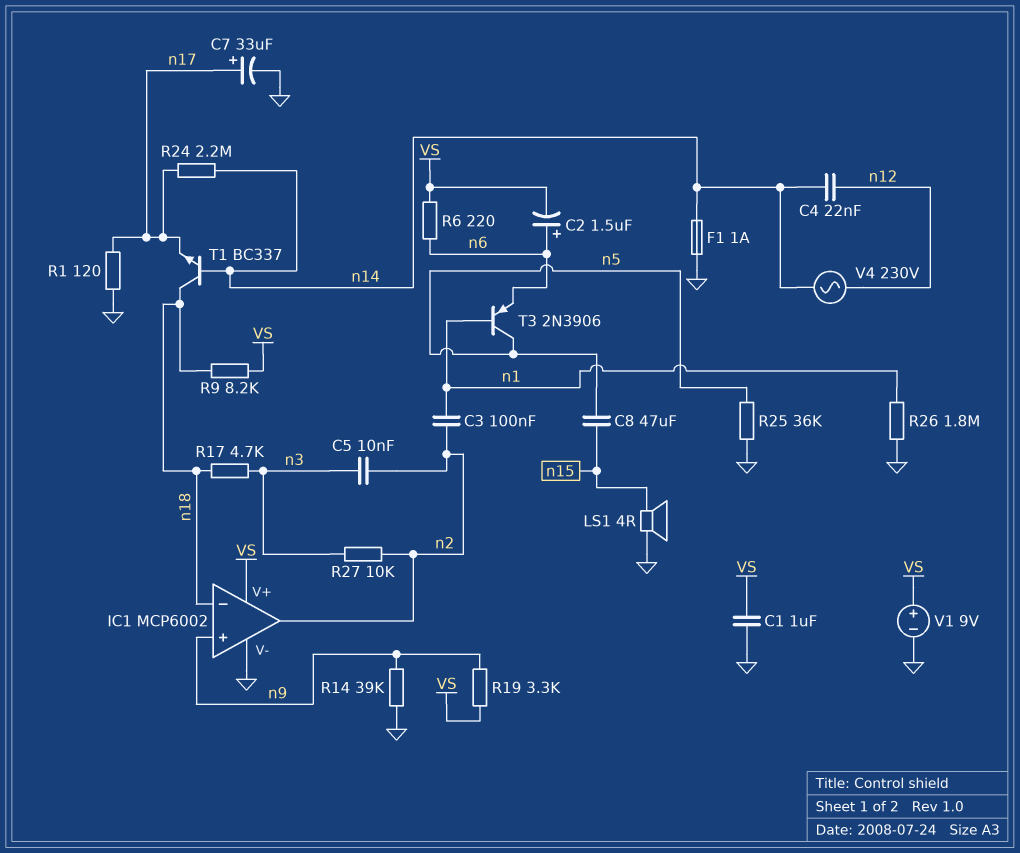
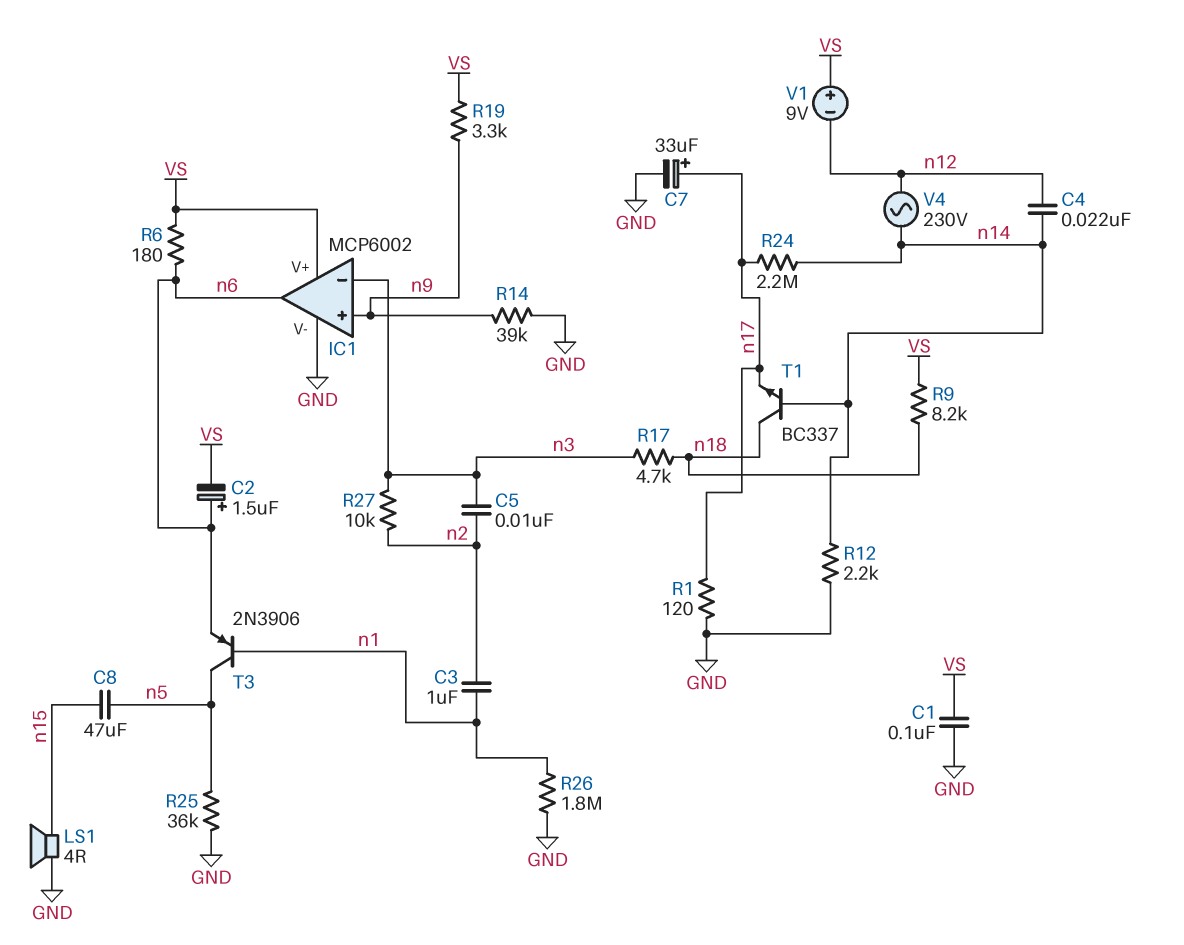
C1: 1uF (GND, VS) -> 100nF (GND, VS)
C3: 100nF (n1, n2) -> 1uF (n1, n2)
F1: 1A (GND, n14) -> none
IC1 pin in-: n18 -> n3
IC1 pin out: n2 -> n6
R6: 220 (VS, n6) -> 180 (VS, n6)
R12: none -> 2.2k (GND, n14)
V1: 9V (plus VS, minus GND) -> 9V (plus VS, minus n12)

